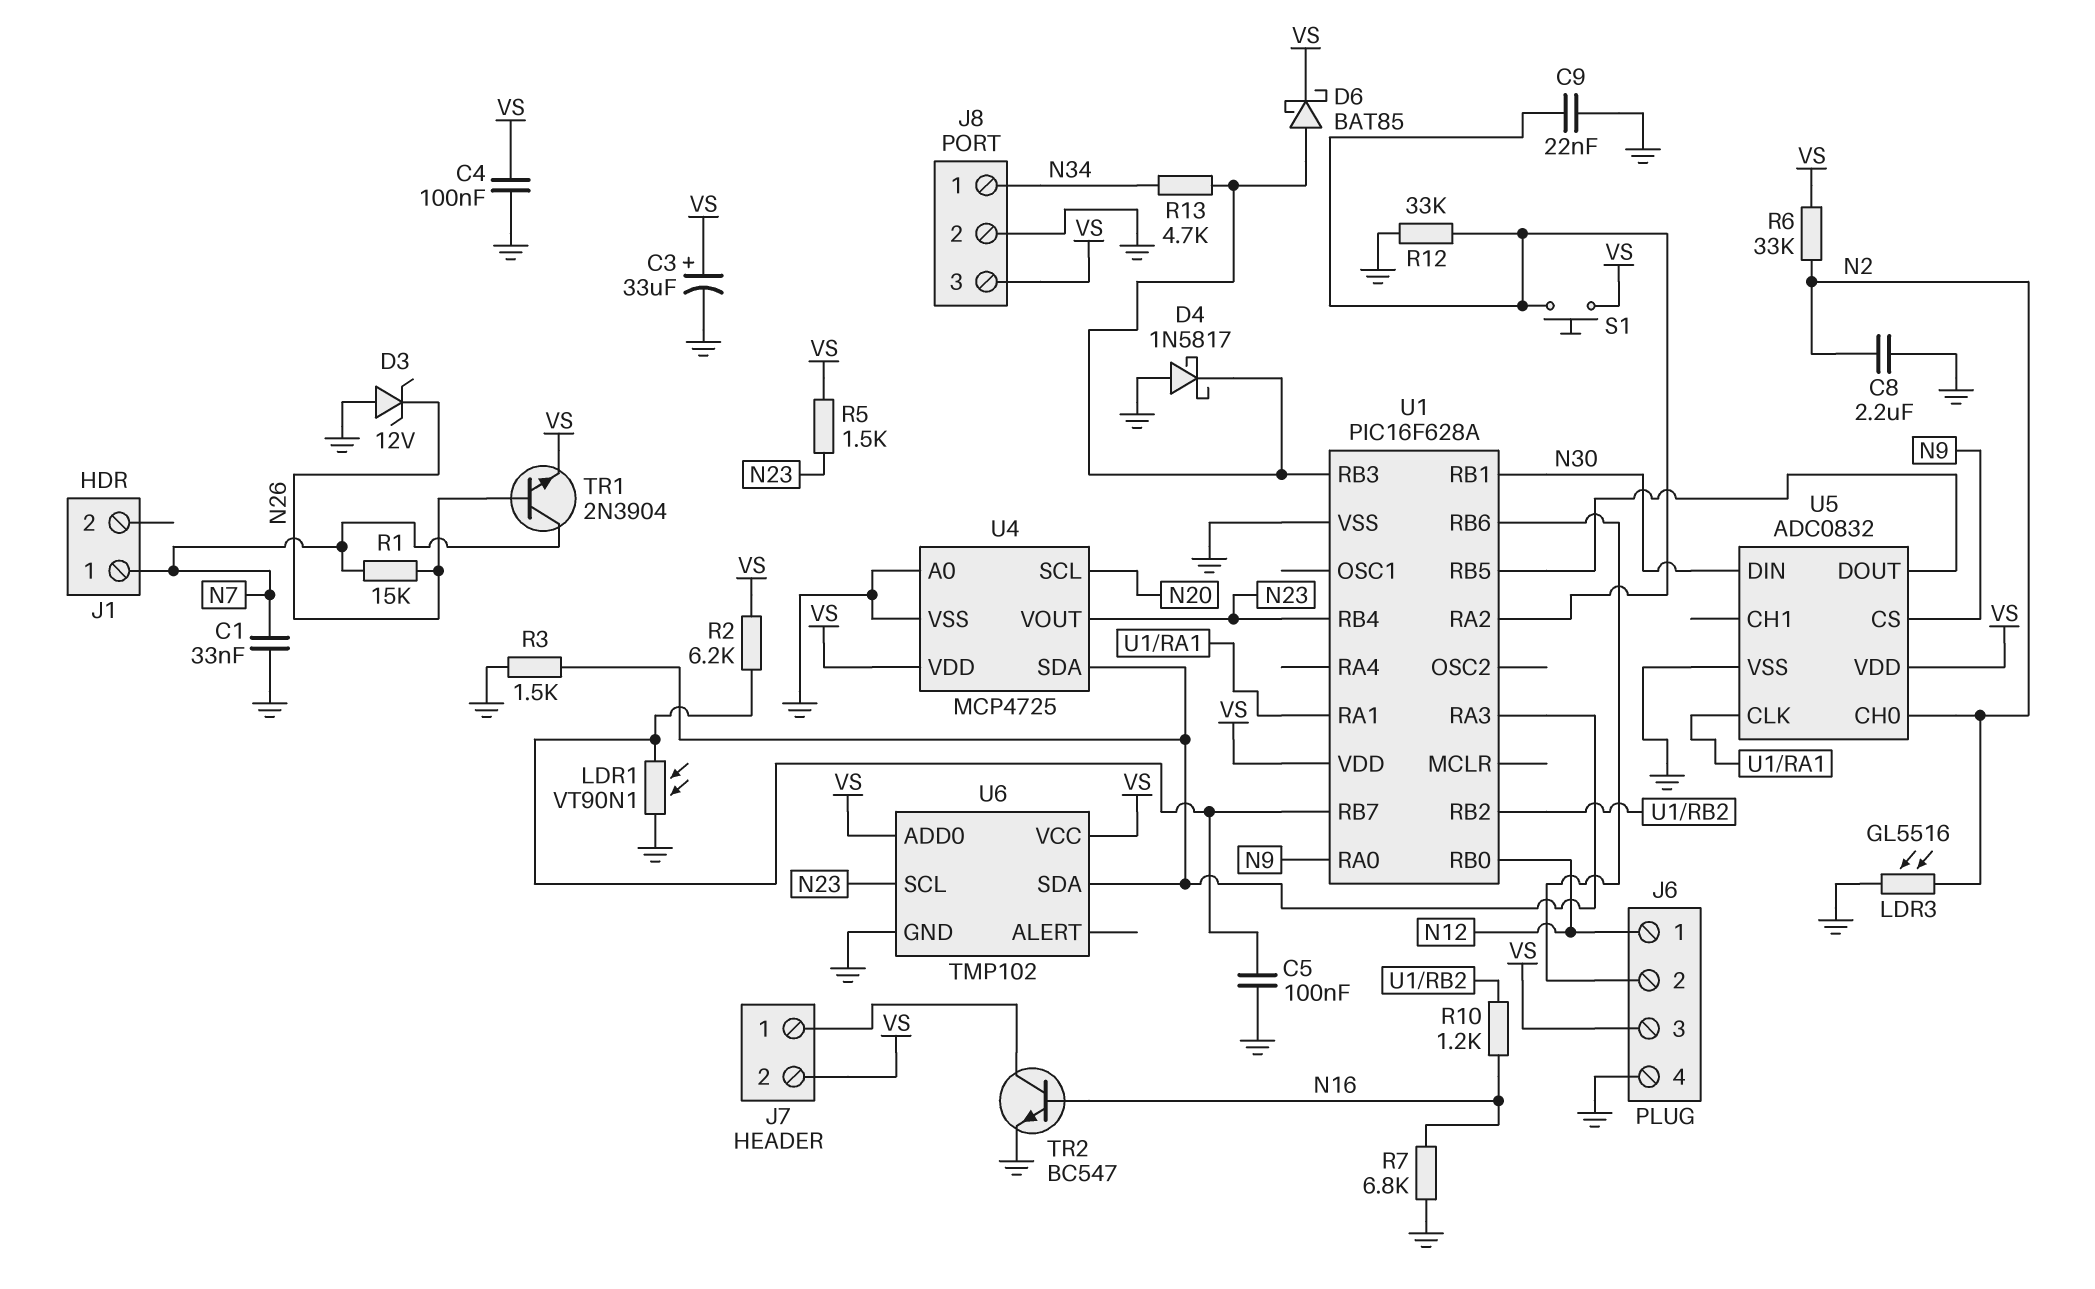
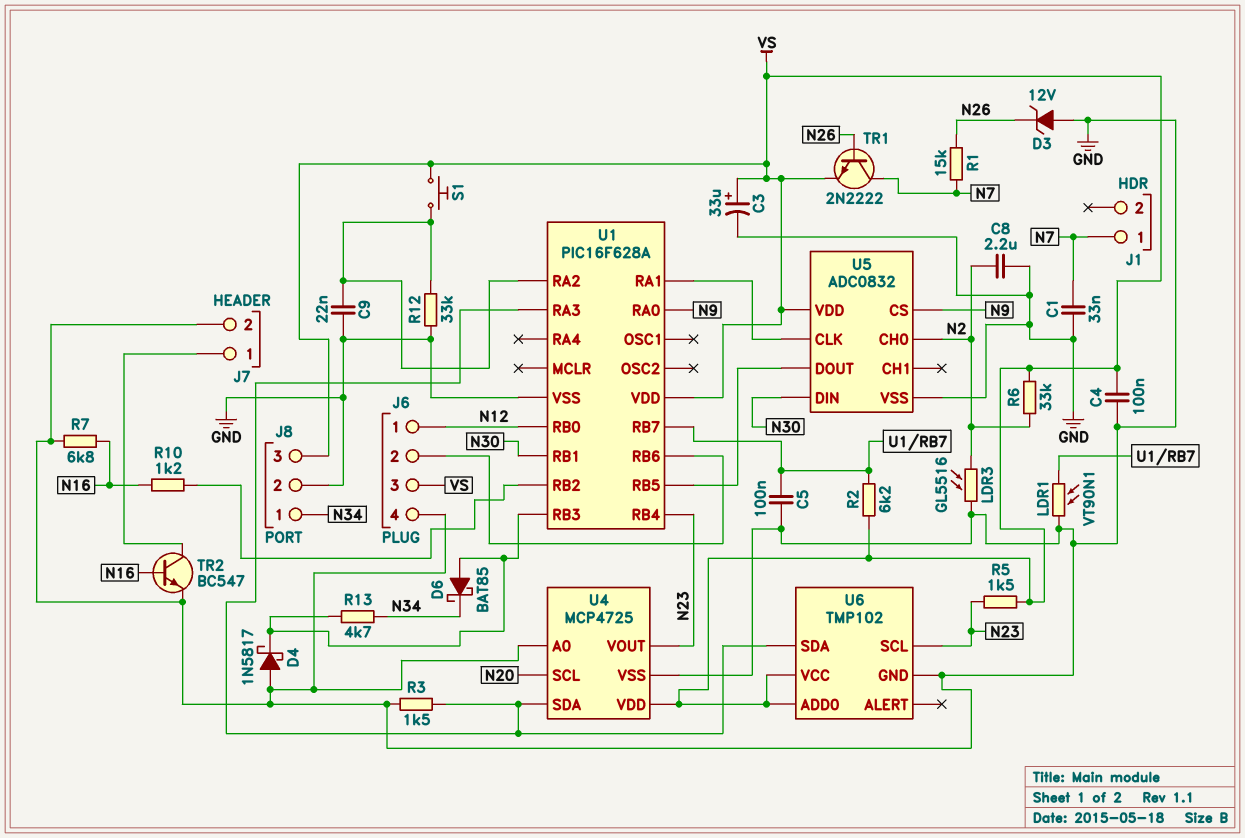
D6: schottky BAT85 (A U1/RB3, K VS) -> schottky BAT85 (A U1/RB3, K N34)
J7 pin 2: VS -> GND
TR1: NPN 2N3904 (B N26, C N7, E VS) -> NPN 2N2222 (B N26, C N7, E VS)

